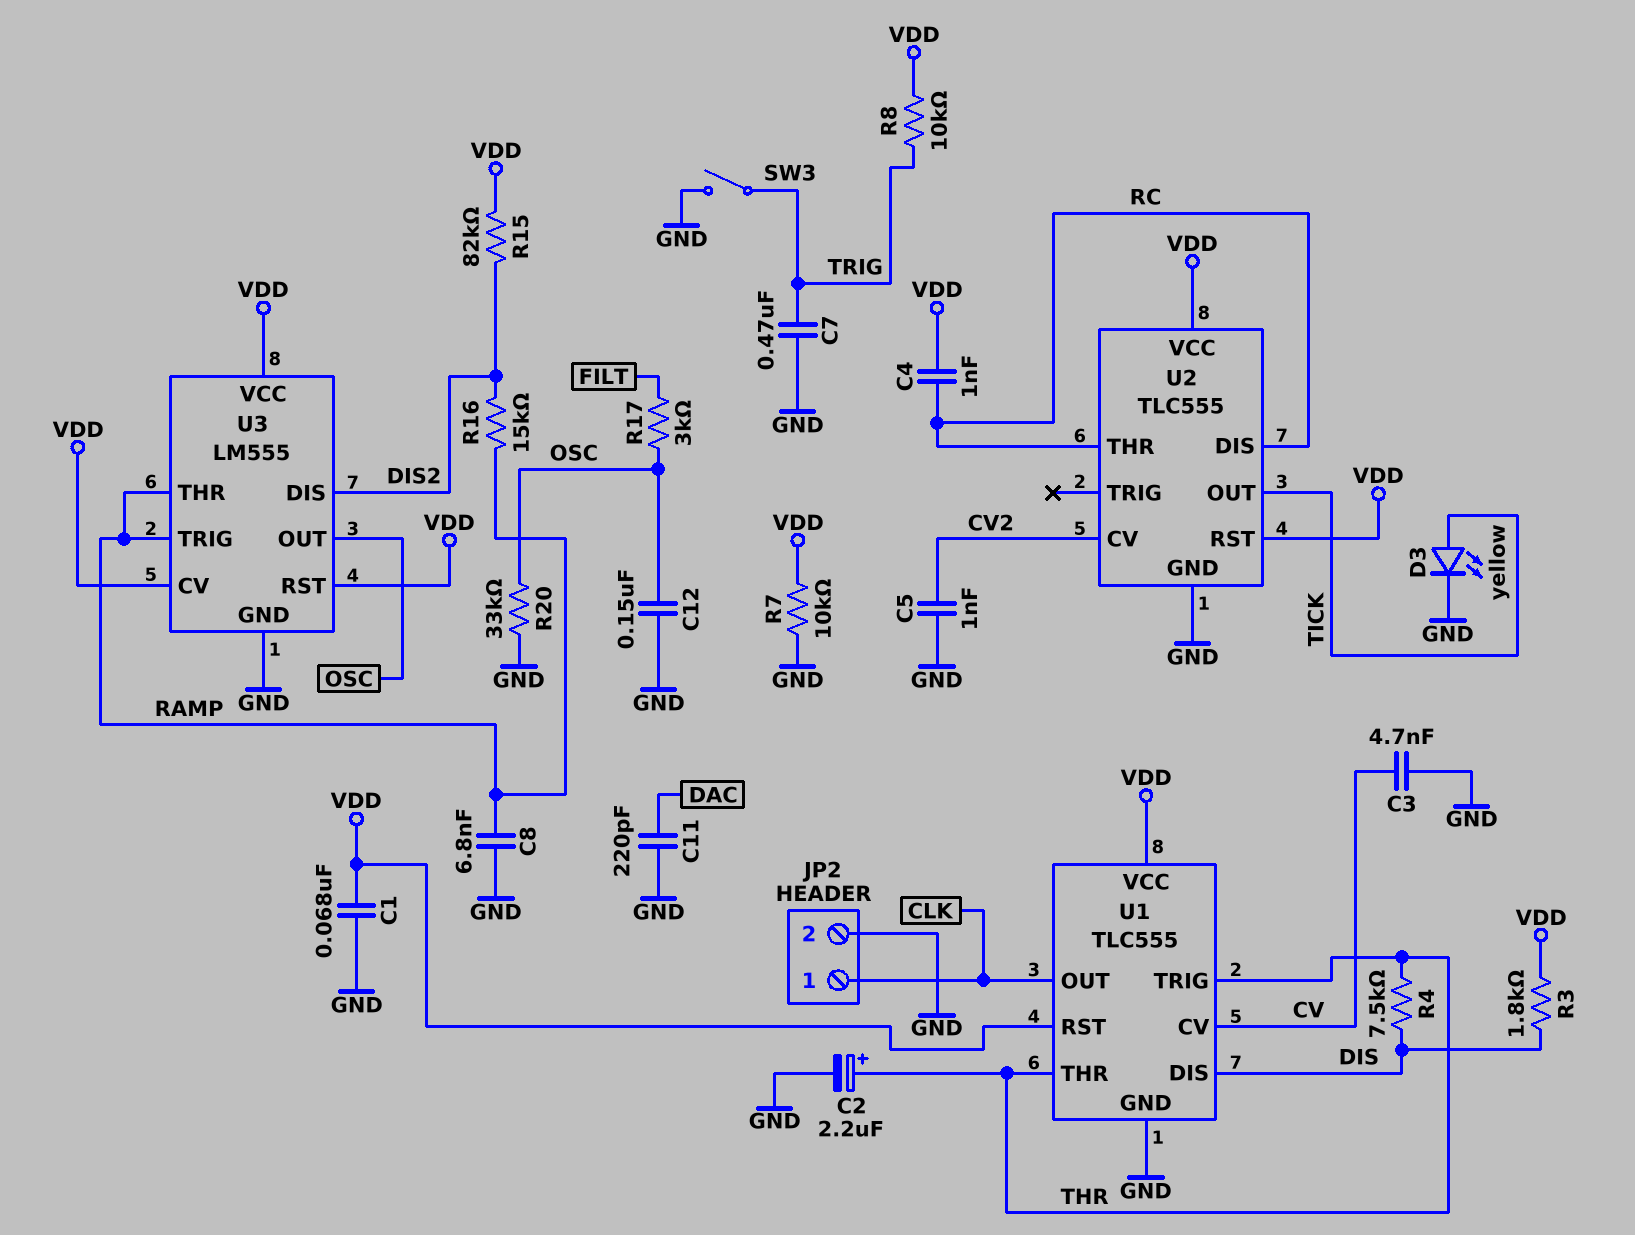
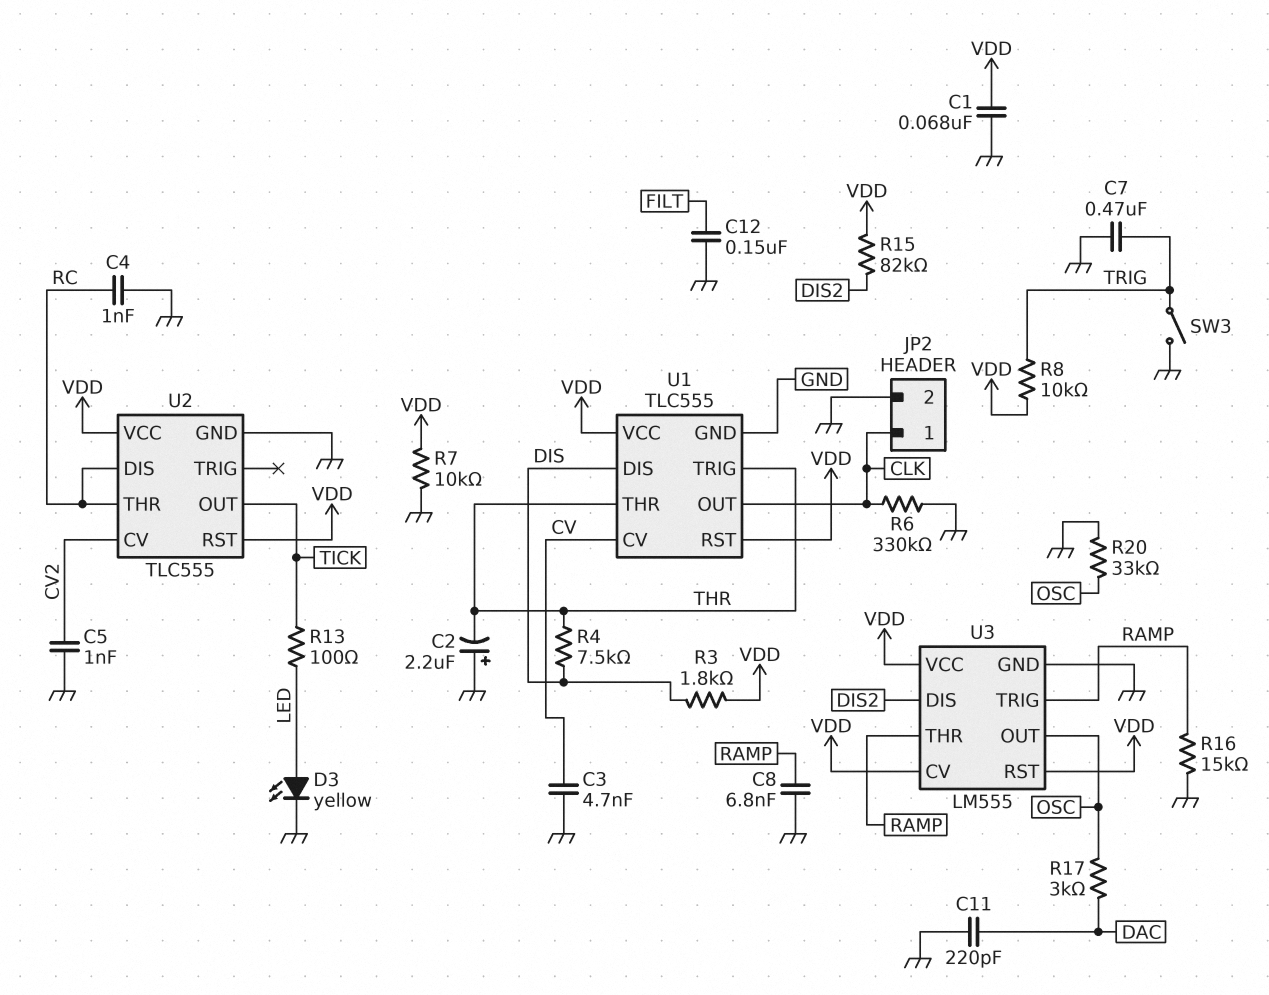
C2: 2.2uF (plus THR, minus GND) -> 2.2uF (plus GND, minus THR)
C4: 1nF (RC, VDD) -> 1nF (GND, RC)
C12: 150nF (GND, OSC) -> 150nF (FILT, GND)
D3: LED yellow (A TICK, K GND) -> LED yellow (A LED, K GND)
R6: none -> 330k (CLK, GND)
R13: none -> 100 (LED, TICK)
R16: 15k (DIS2, RAMP) -> 15k (GND, RAMP)
R17: 3k (FILT, OSC) -> 3k (DAC, OSC)

